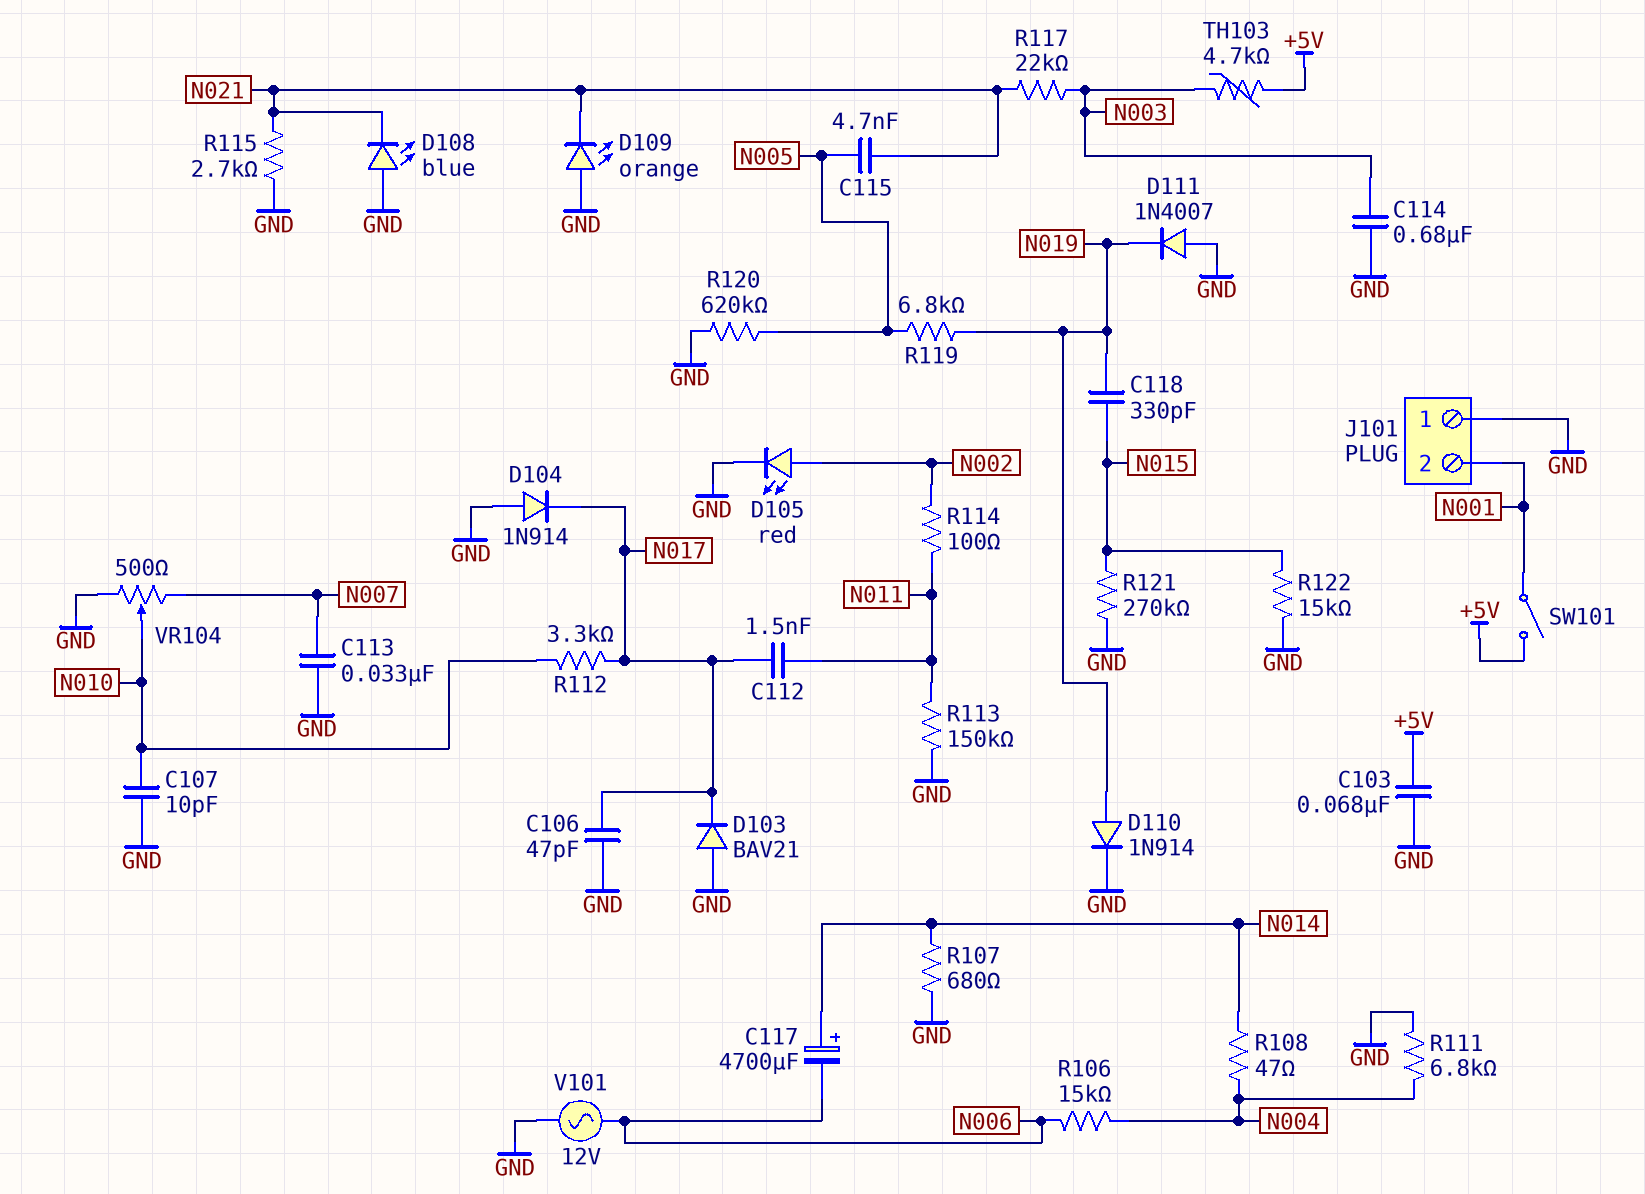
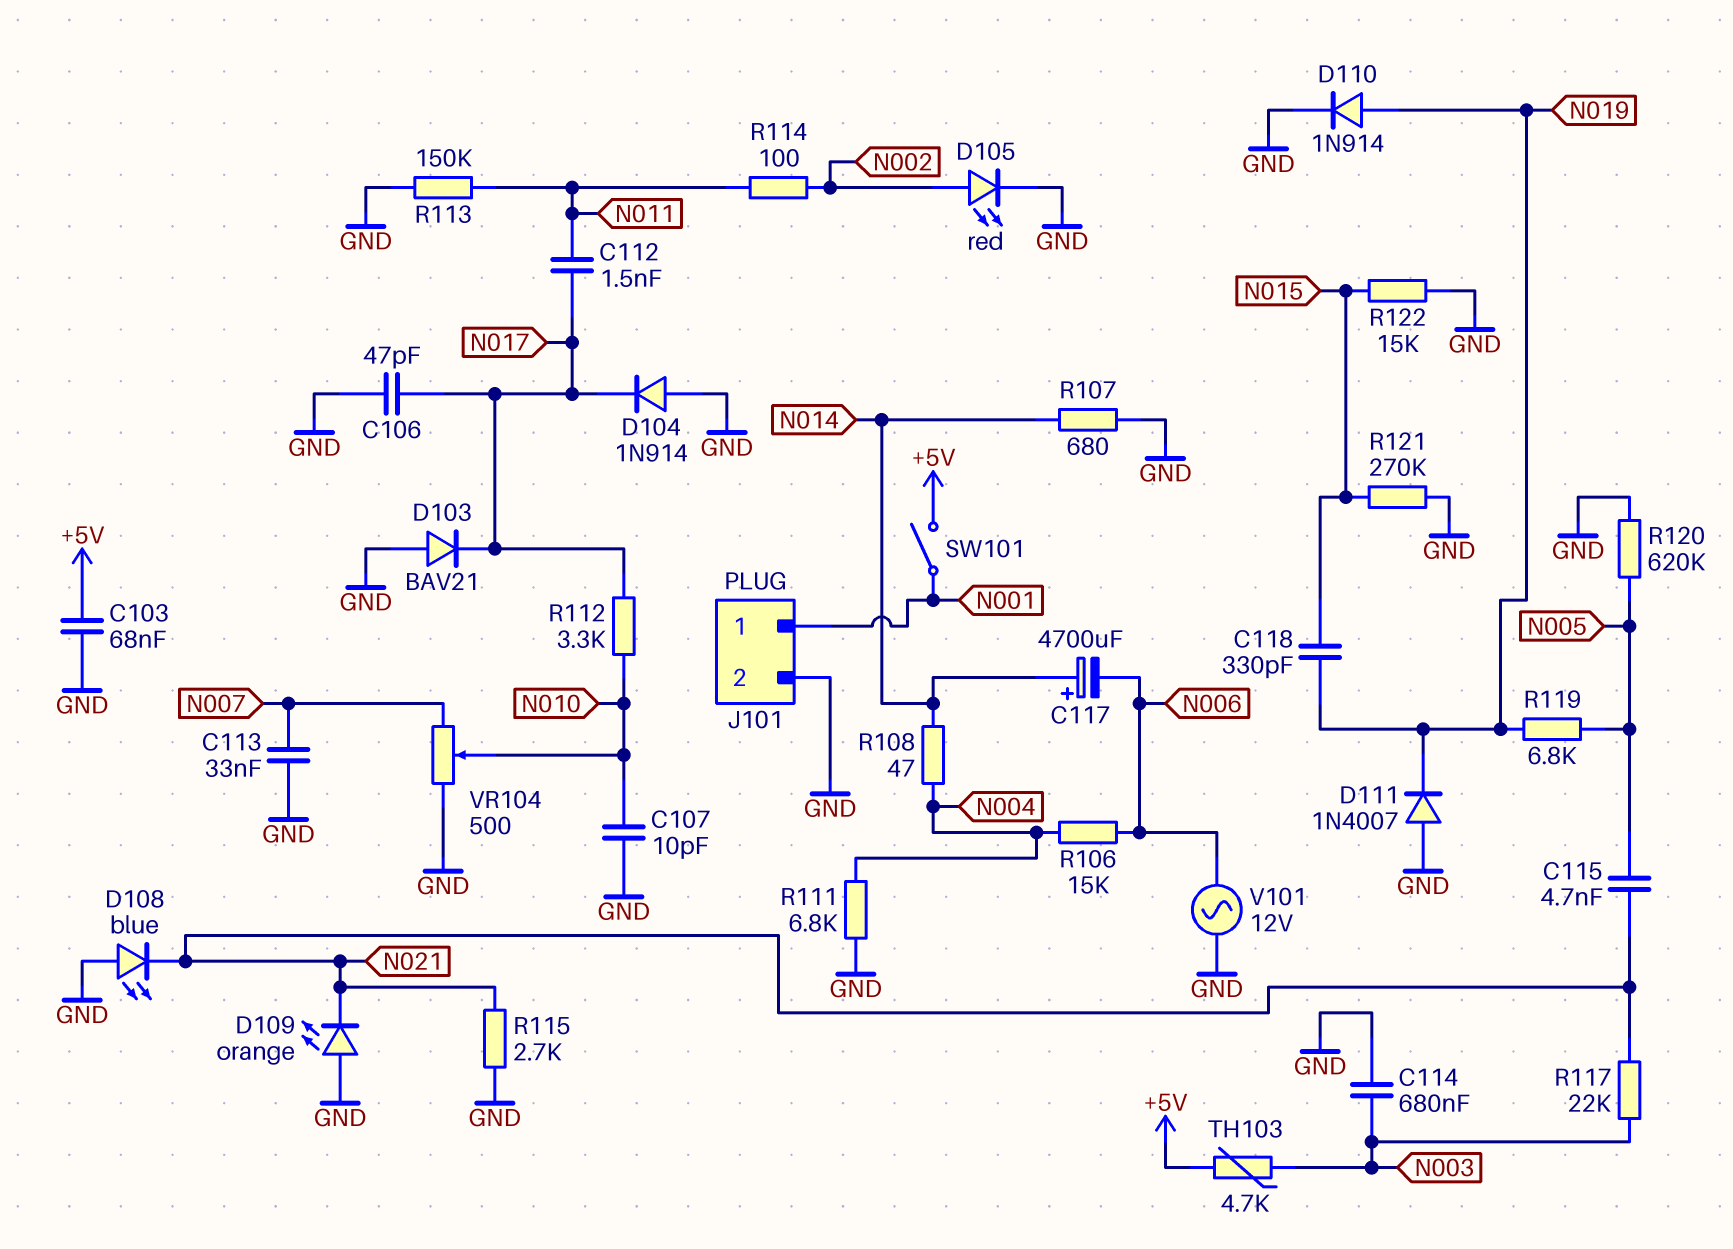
J101 pin 1: GND -> N001
J101 pin 2: N001 -> GND

